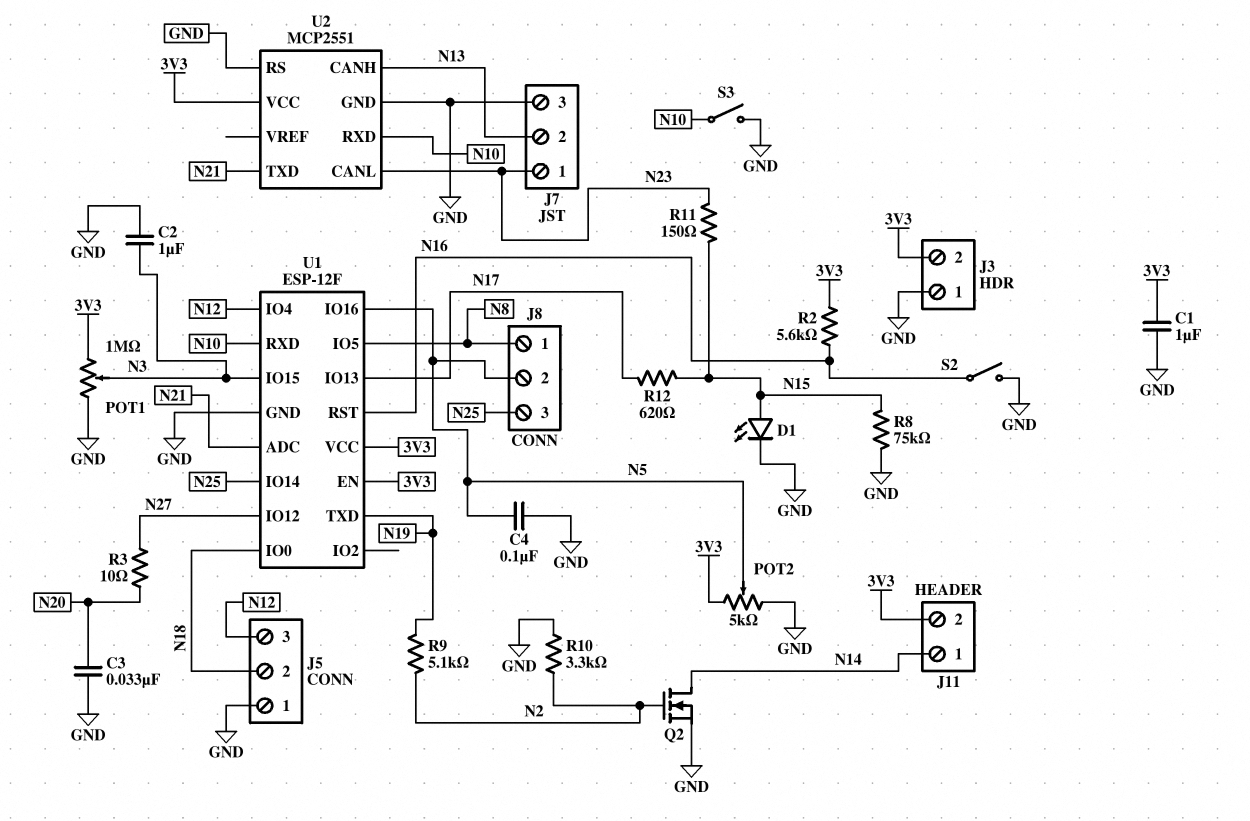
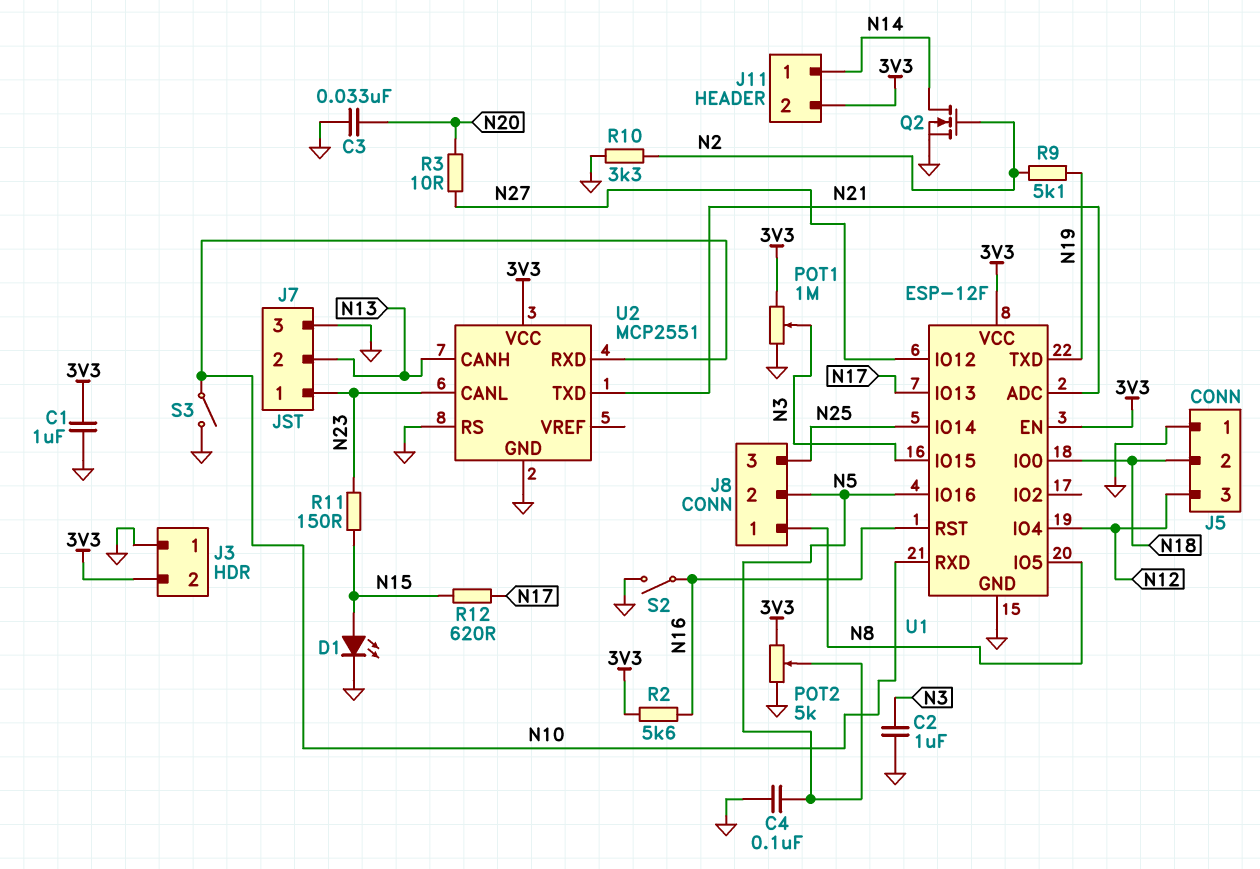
R8: 75k (GND, N15) -> none

